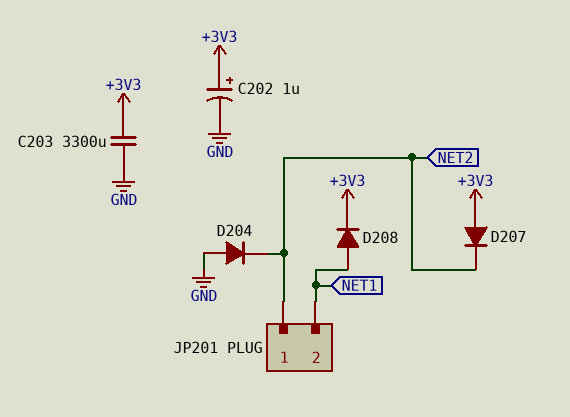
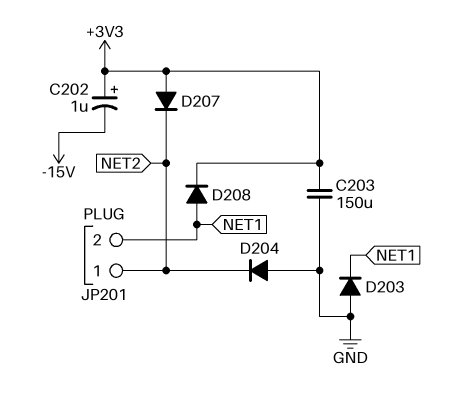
C202: 1uF (plus +3V3, minus GND) -> 1uF (plus +3V3, minus -15V)
C203: 3300uF (+3V3, GND) -> 150uF (+3V3, GND)
D203: none -> diode (A GND, K NET1)

